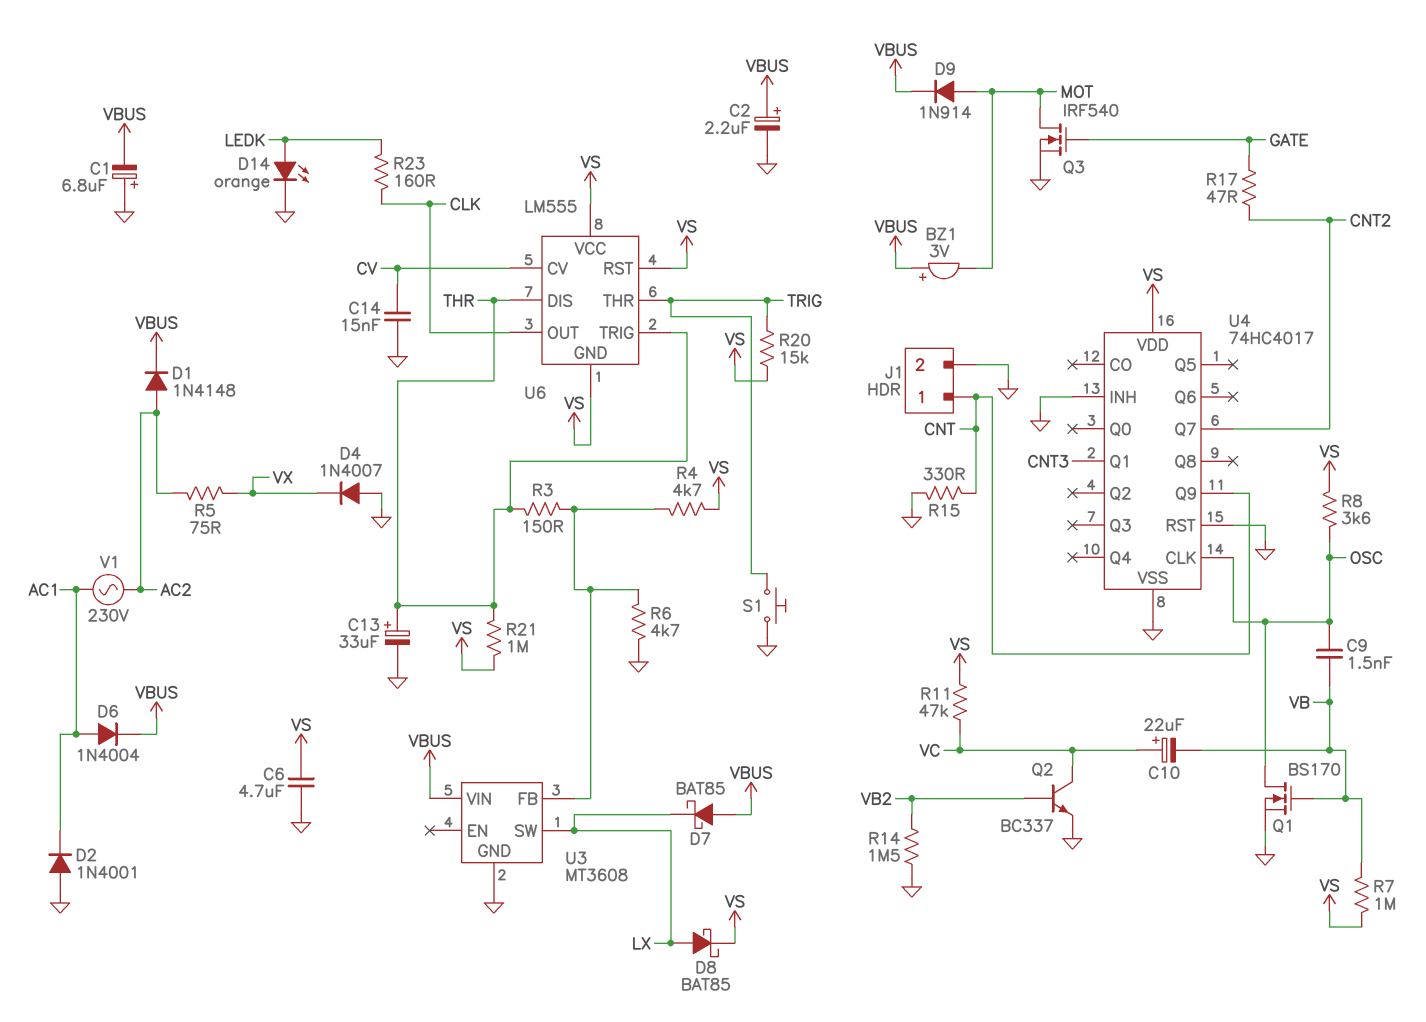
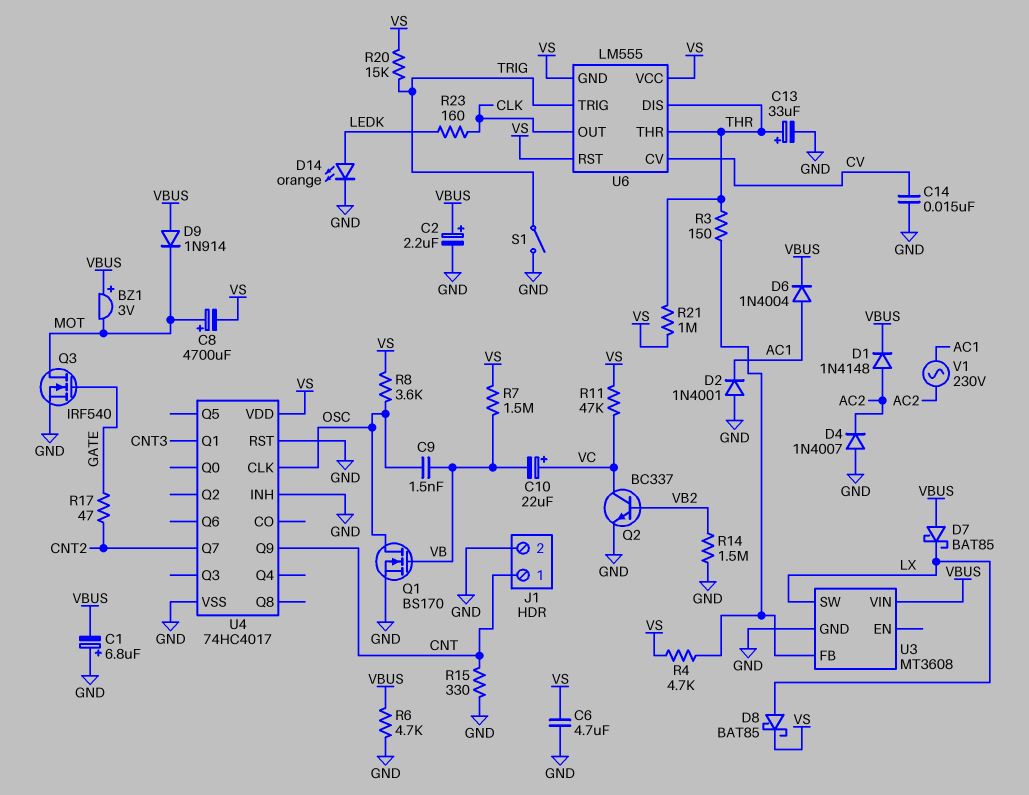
C8: none -> 4700uF (plus MOT, minus VS)
D4: diode 1N4007 (A GND, K VX) -> diode 1N4007 (A GND, K AC2)
D9: diode 1N914 (A MOT, K VBUS) -> diode 1N914 (A VBUS, K MOT)
R5: 75 (AC2, VX) -> none
R6: 4.7k (GND, U3/FB) -> 4.7k (GND, VBUS)
R7: 1M (VB, VS) -> 1.5M (VB, VS)
S1: button (GND, TRIG) -> switch (GND, TRIG)
U6 pin THR: TRIG -> THR
U6 pin TRIG: THR -> TRIG

